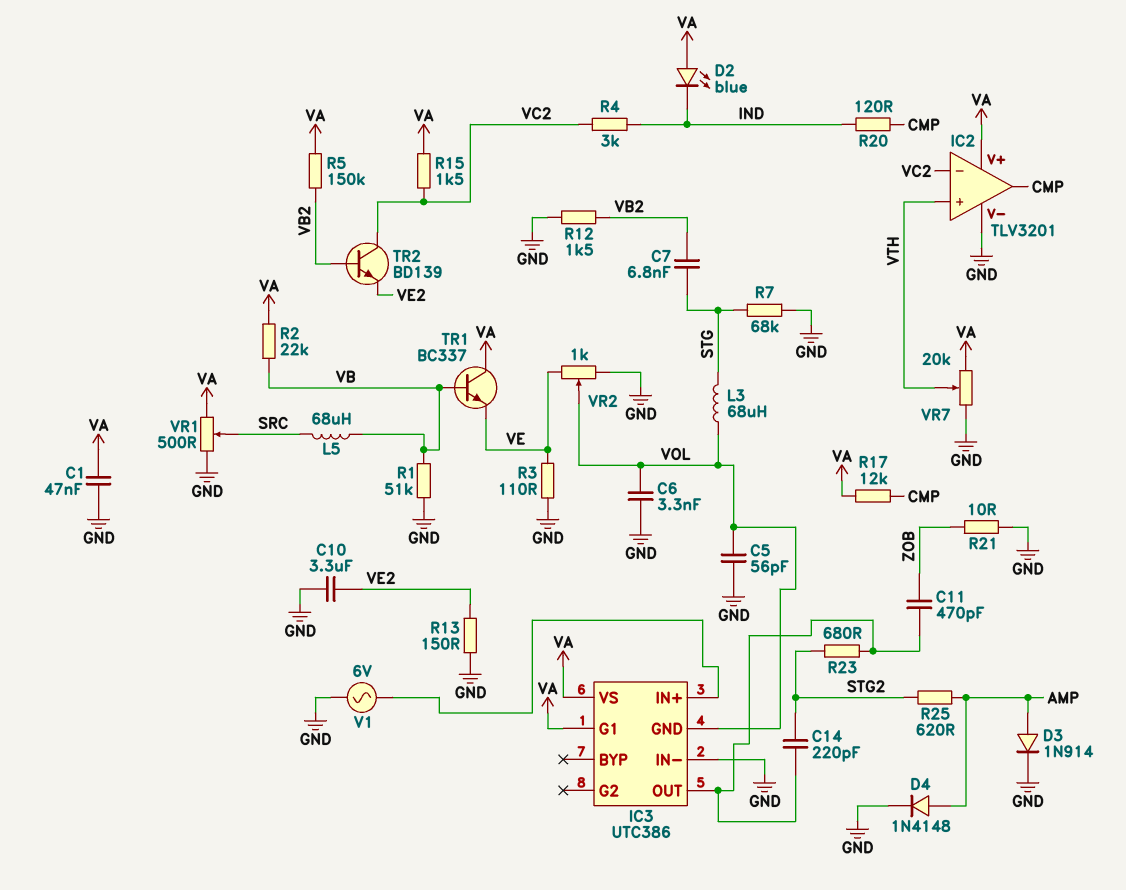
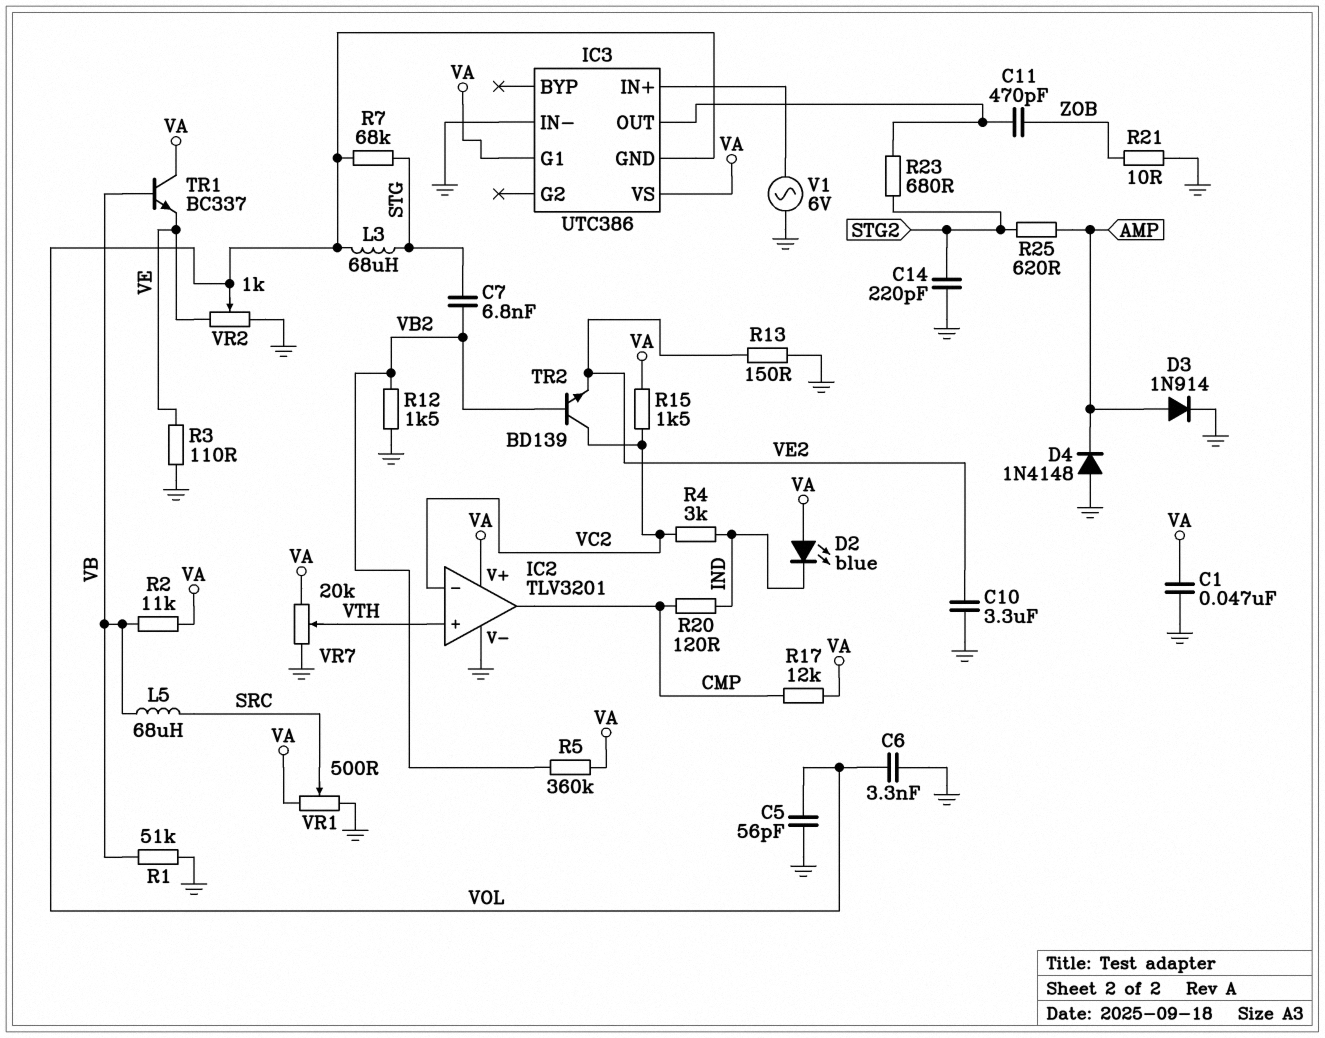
C14: 220pF (IC3/OUT, STG2) -> 220pF (GND, STG2)
D4: diode 1N4148 (A AMP, K GND) -> diode 1N4148 (A GND, K AMP)
R2: 22k (VA, VB) -> 11k (VA, VB)
R5: 150k (VA, VB2) -> 360k (VA, VB2)
R7: 68k (GND, STG) -> 68k (STG, VOL)

